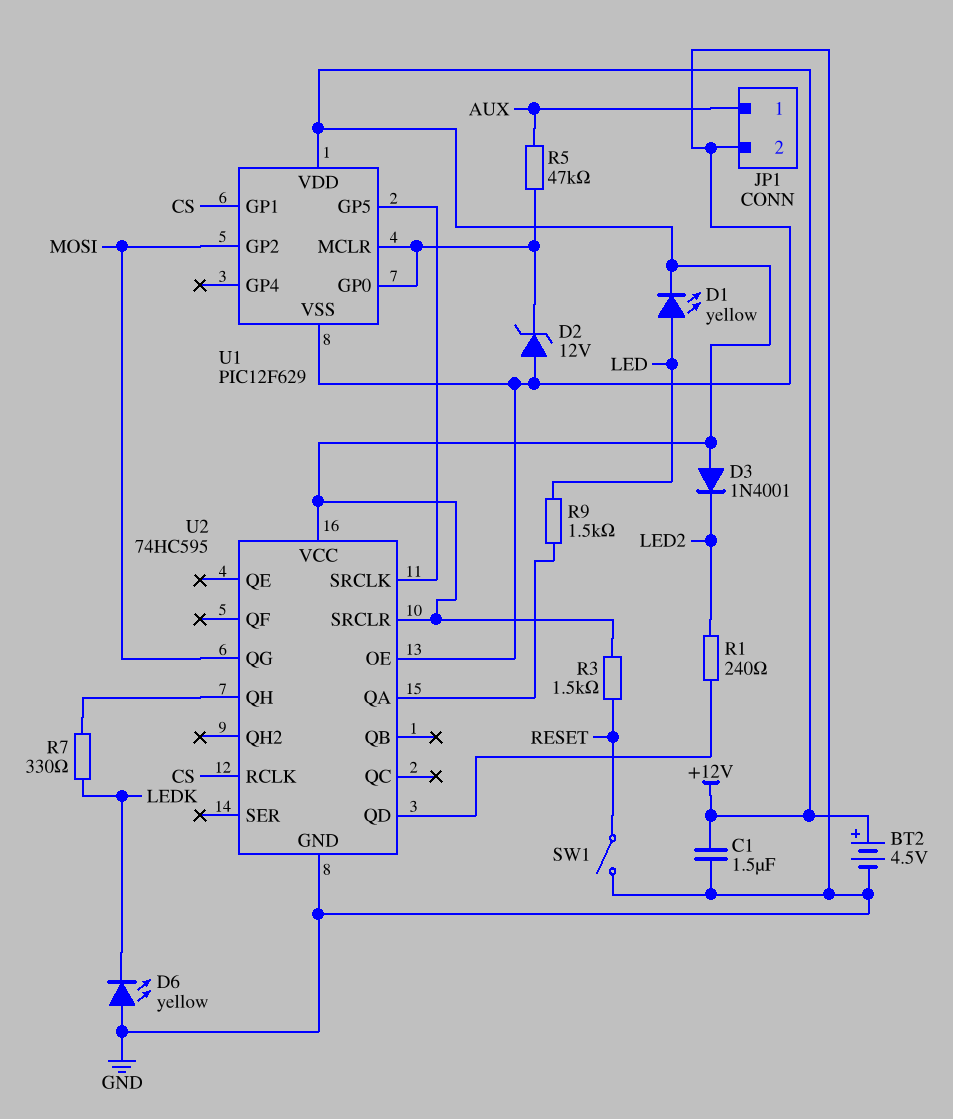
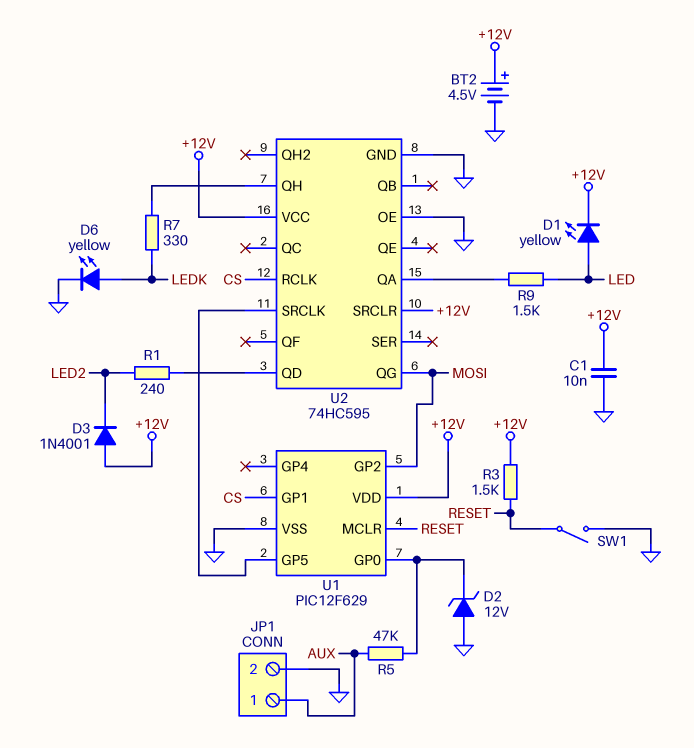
C1: 1.5uF (+12V, GND) -> 10nF (+12V, GND)
D6: LED yellow (A GND, K LEDK) -> LED yellow (A LEDK, K GND)
U1 pin MCLR: U1/GP0 -> RESET

